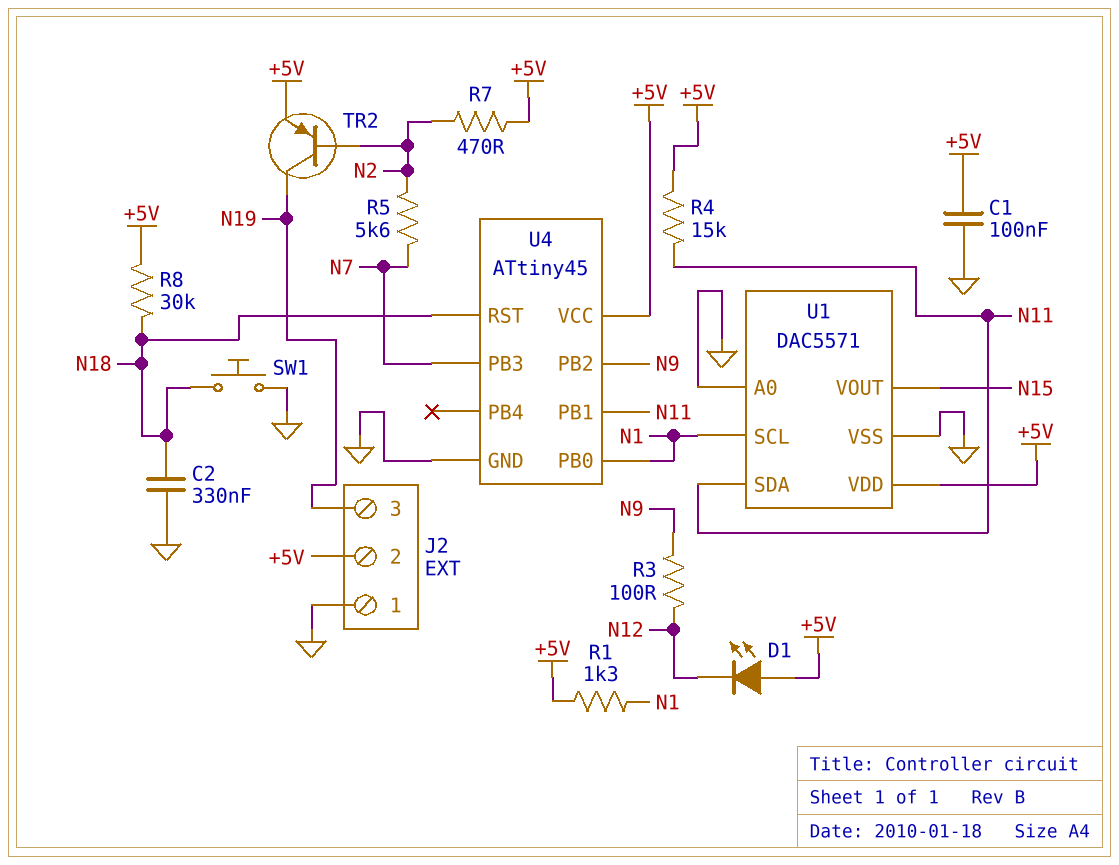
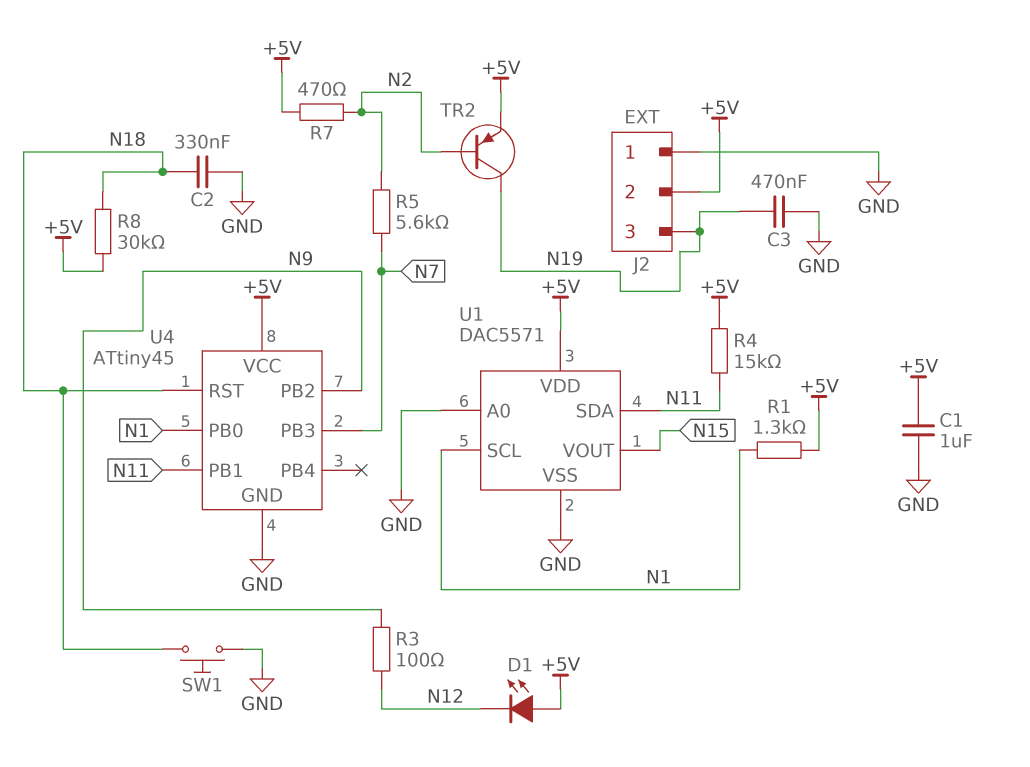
C1: 100nF (+5V, GND) -> 1uF (+5V, GND)
C3: none -> 470nF (GND, N19)

